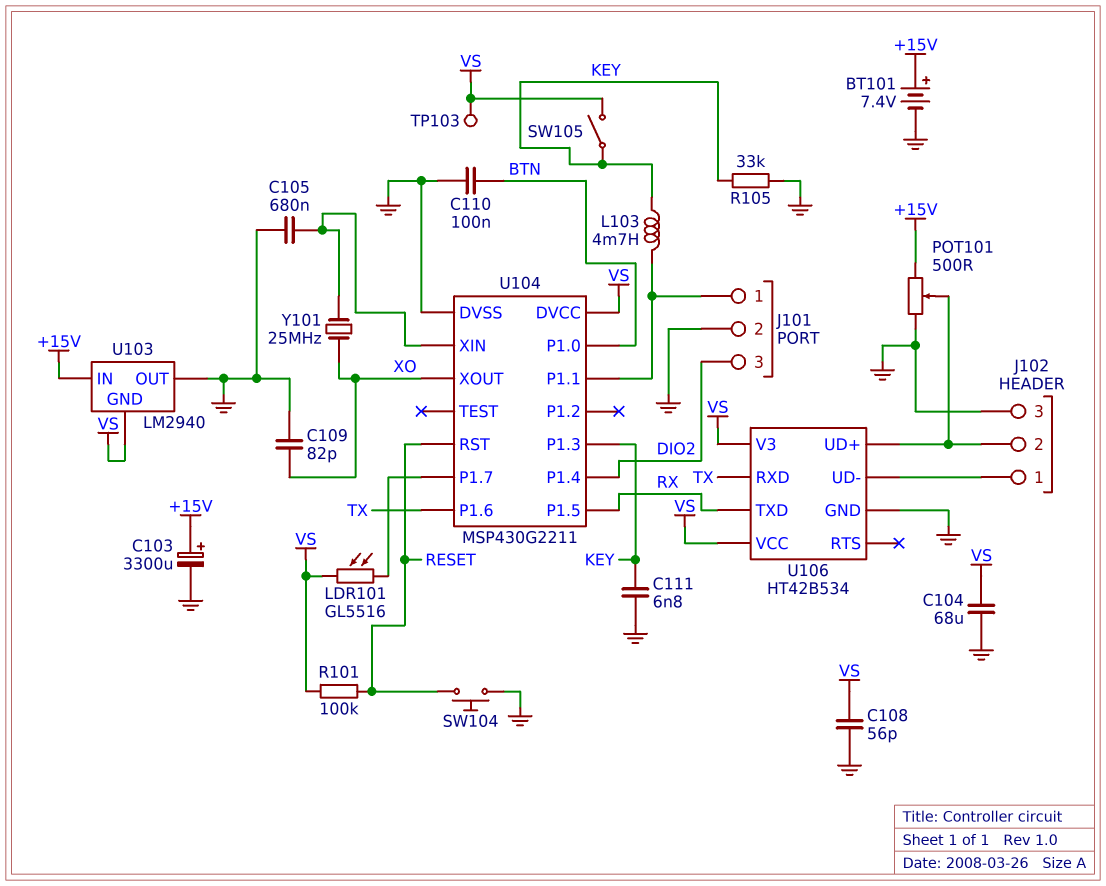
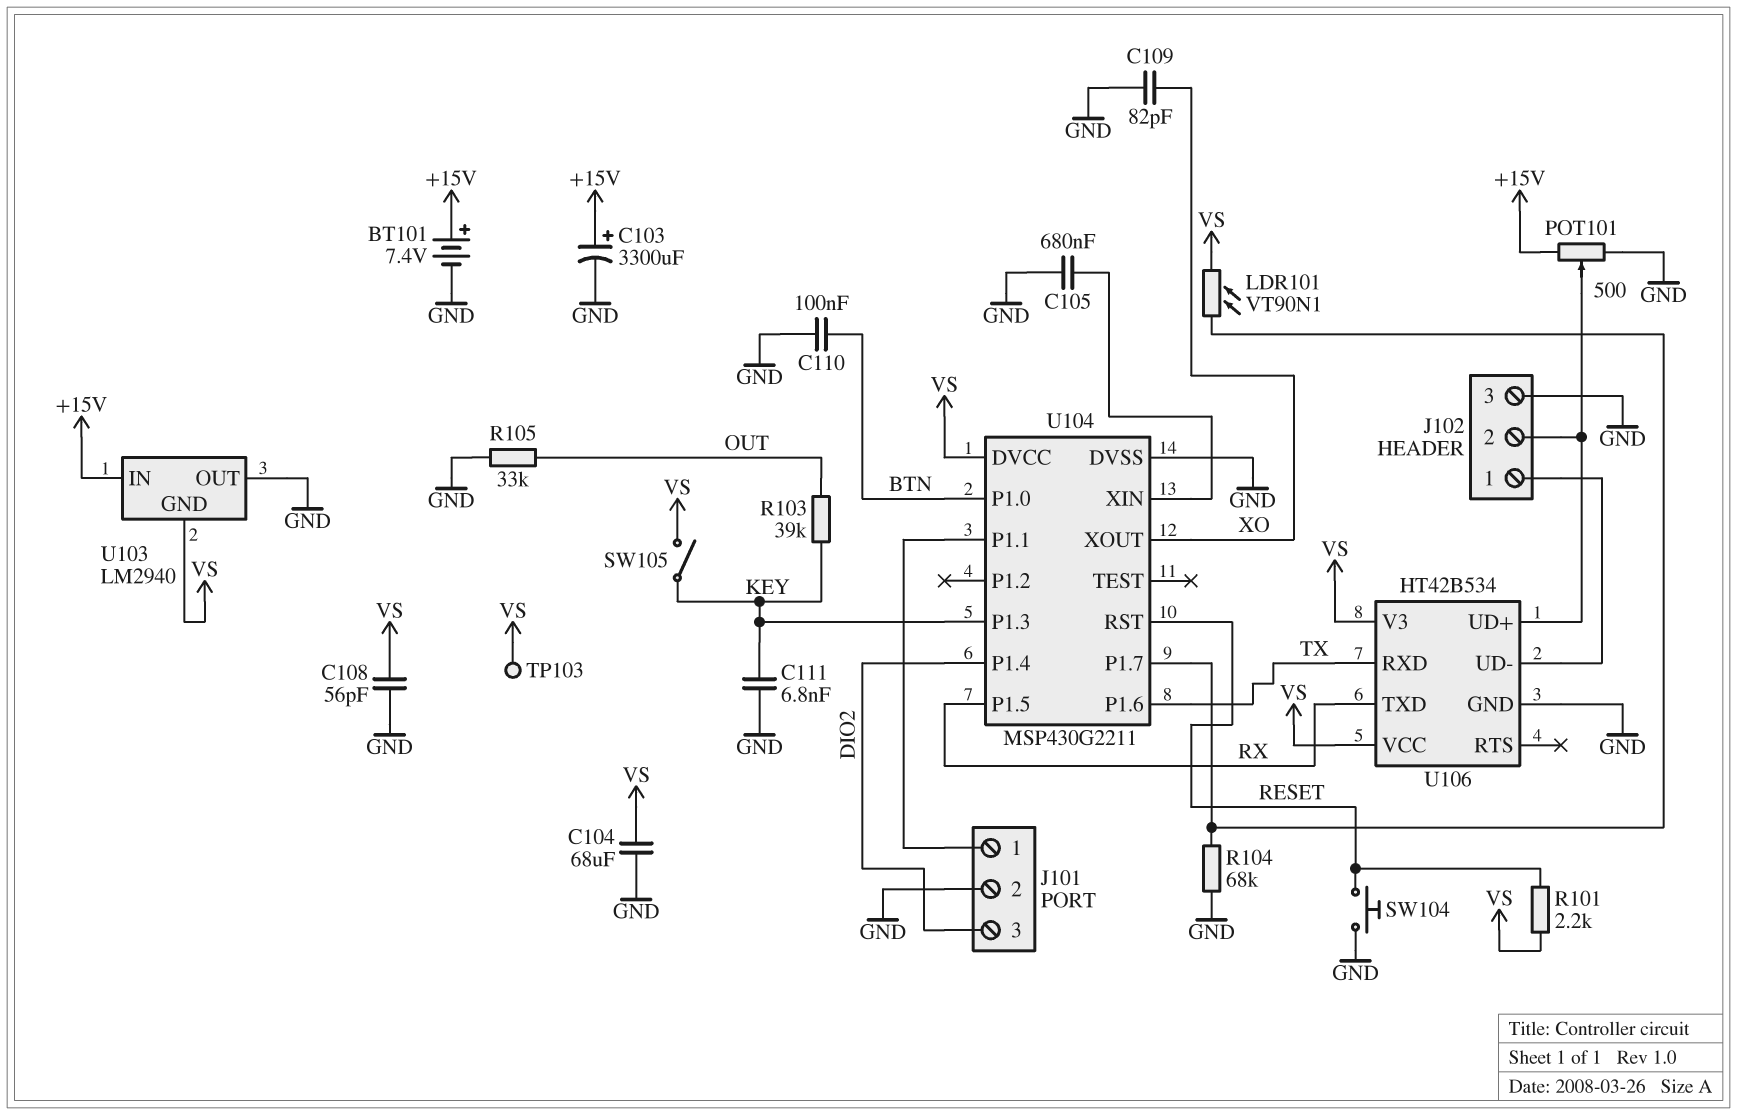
L103: 4.7mH (J101/1, KEY) -> none
LDR101: GL5516 (U104/P1.7, VS) -> VT90N1 (U104/P1.7, VS)
R101: 100k (RESET, VS) -> 2.2k (RESET, VS)
R103: none -> 39k (KEY, OUT)
R104: none -> 68k (GND, U104/P1.7)
R105: 33k (GND, KEY) -> 33k (GND, OUT)
Y101: 25MHz (U104/XIN, XO) -> none

